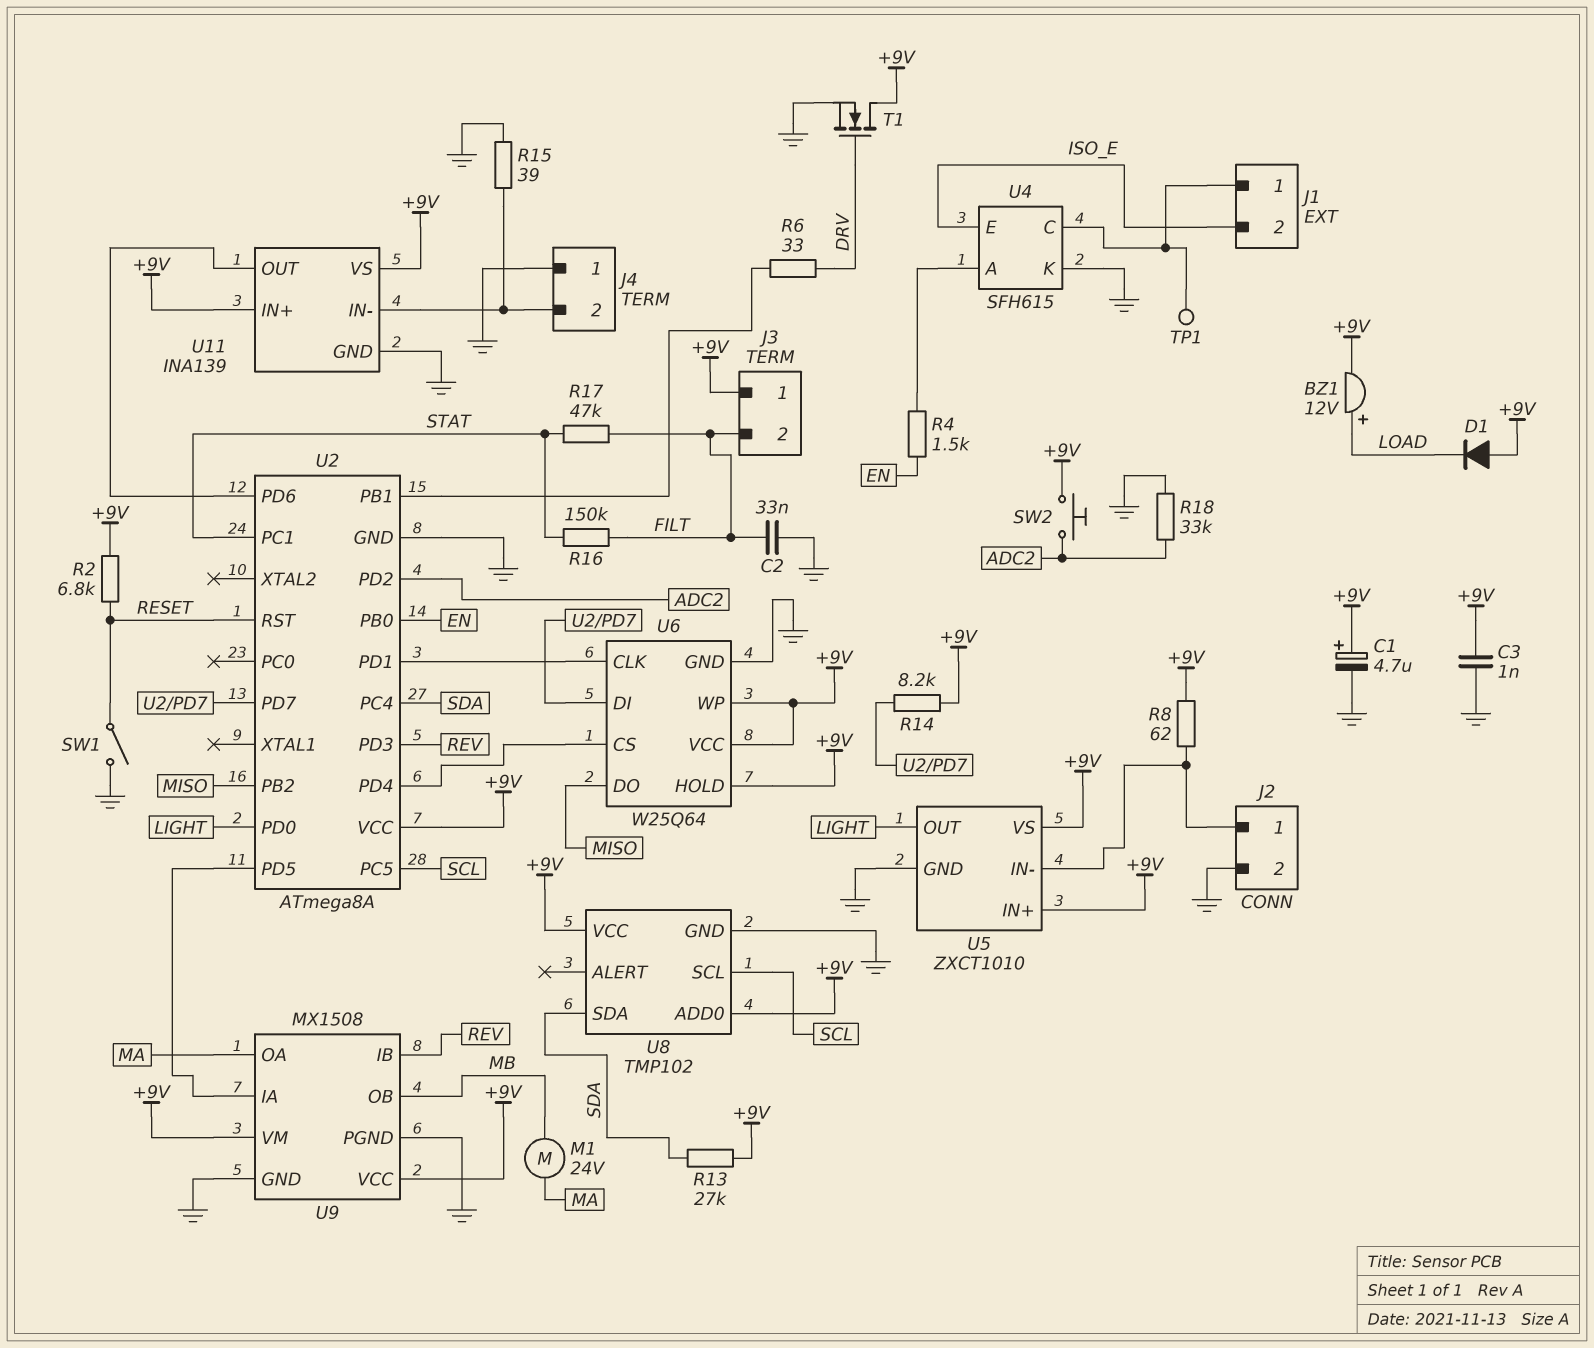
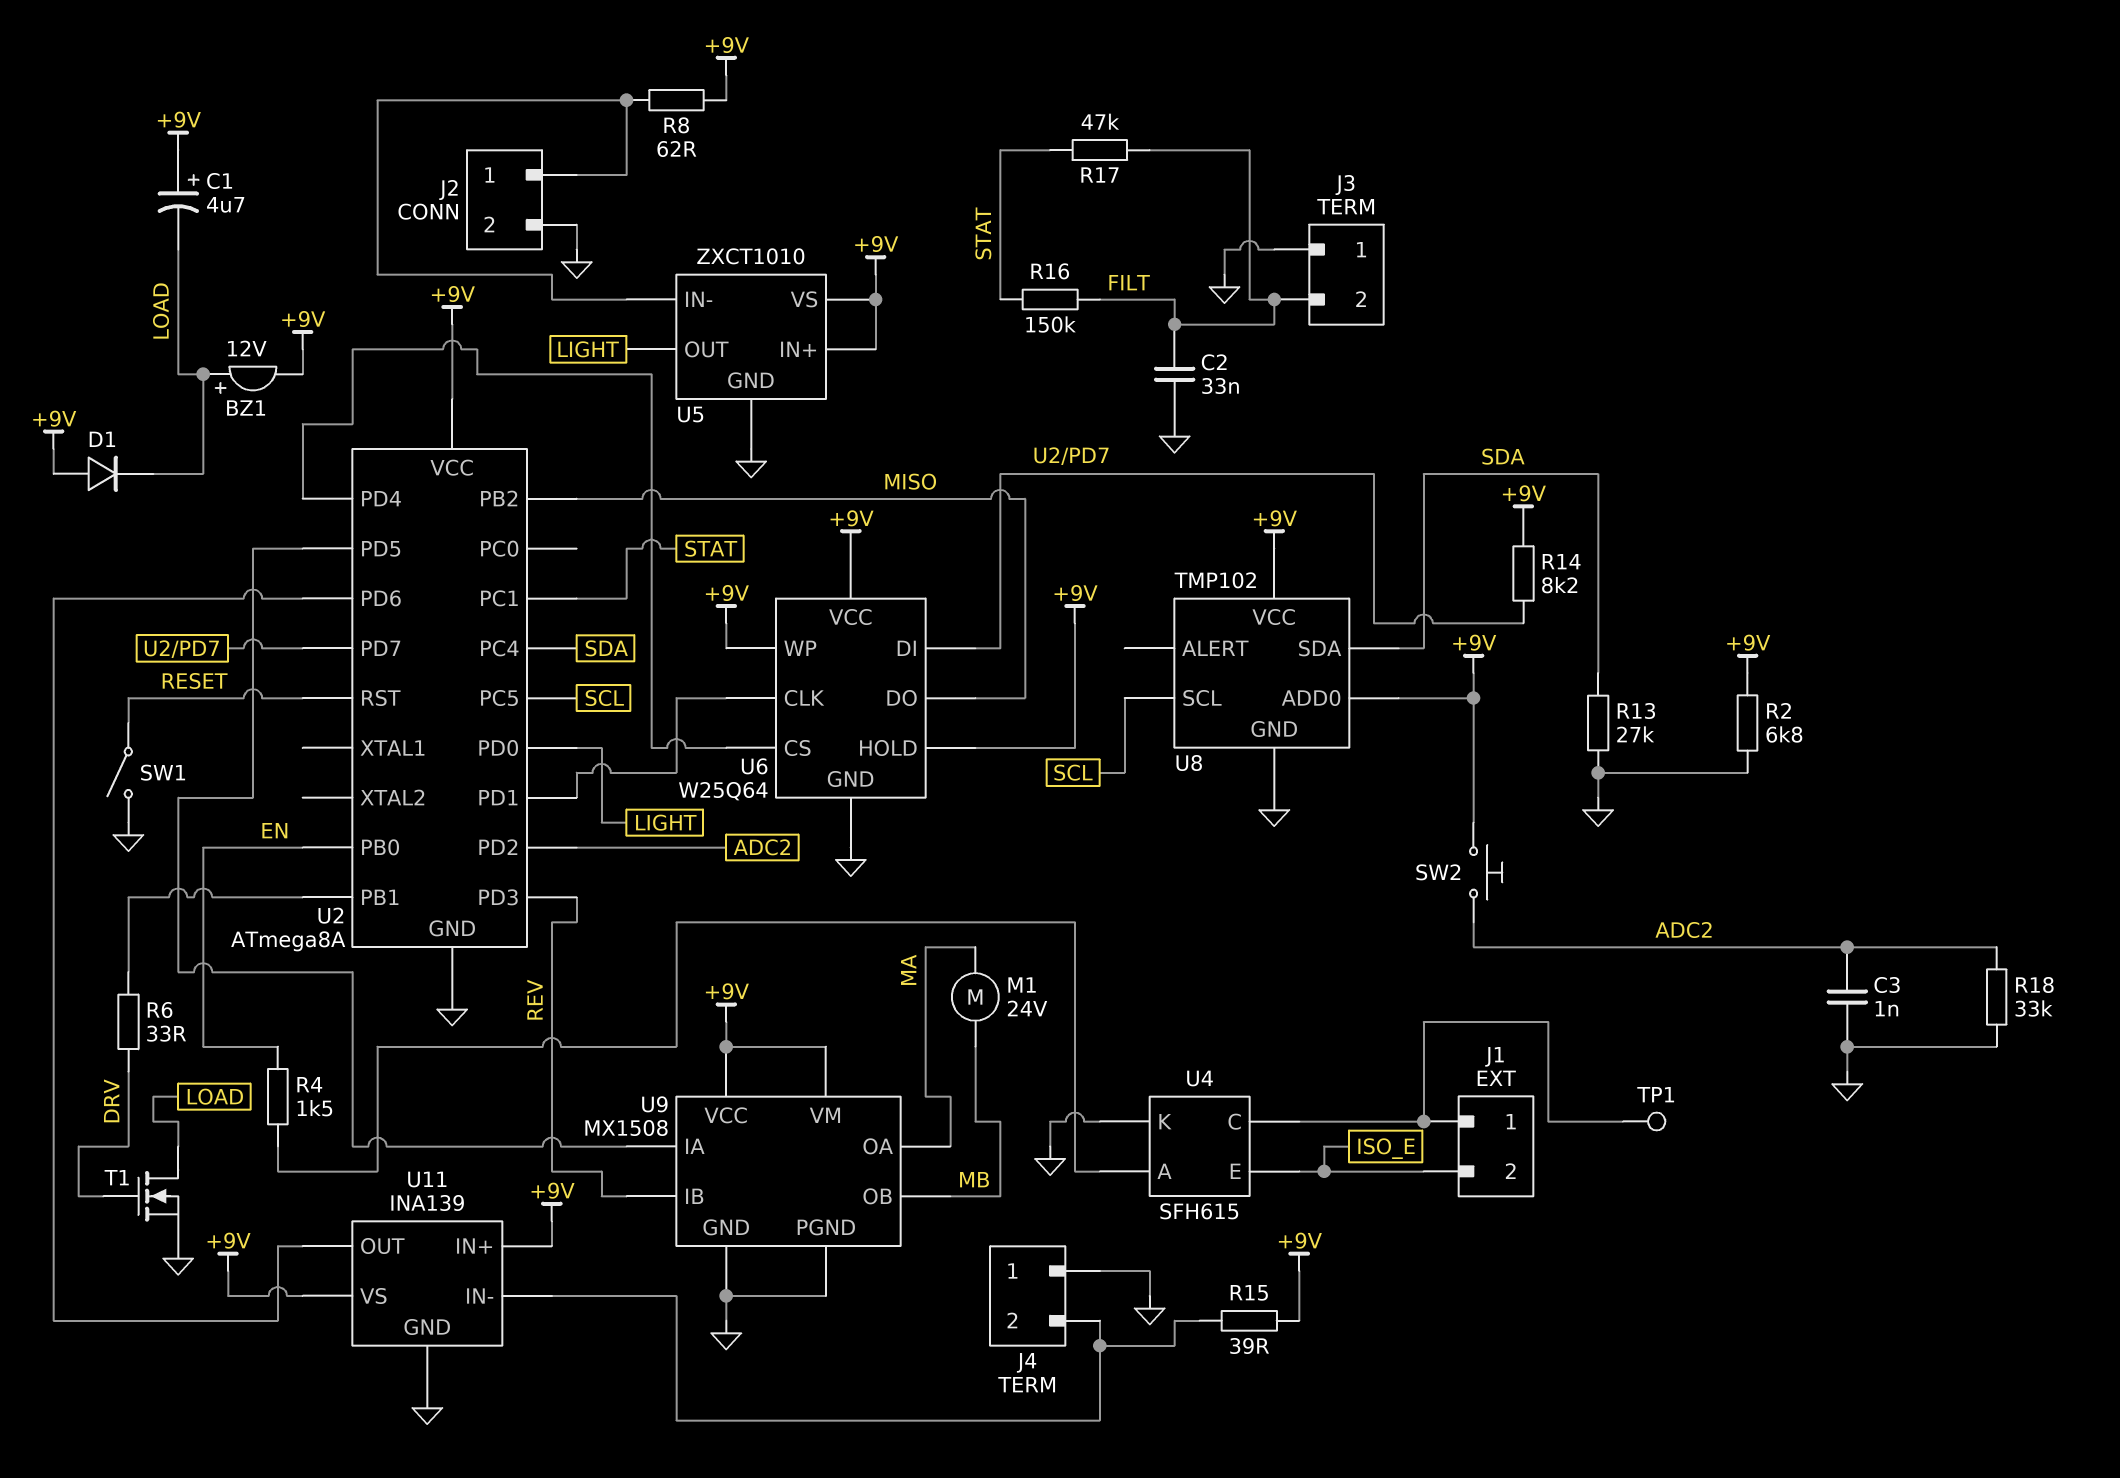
C1: 4.7uF (plus +9V, minus GND) -> 4.7uF (plus +9V, minus LOAD)
C3: 1nF (+9V, GND) -> 1nF (ADC2, GND)
J3 pin 1: +9V -> GND
R2: 6.8k (+9V, RESET) -> 6.8k (+9V, GND)
R13: 27k (+9V, SDA) -> 27k (GND, SDA)
R15: 39 (GND, J4/2) -> 39 (+9V, J4/2)
T1: NMOS (G DRV, D +9V, S GND) -> NMOS (G DRV, D LOAD, S GND)

